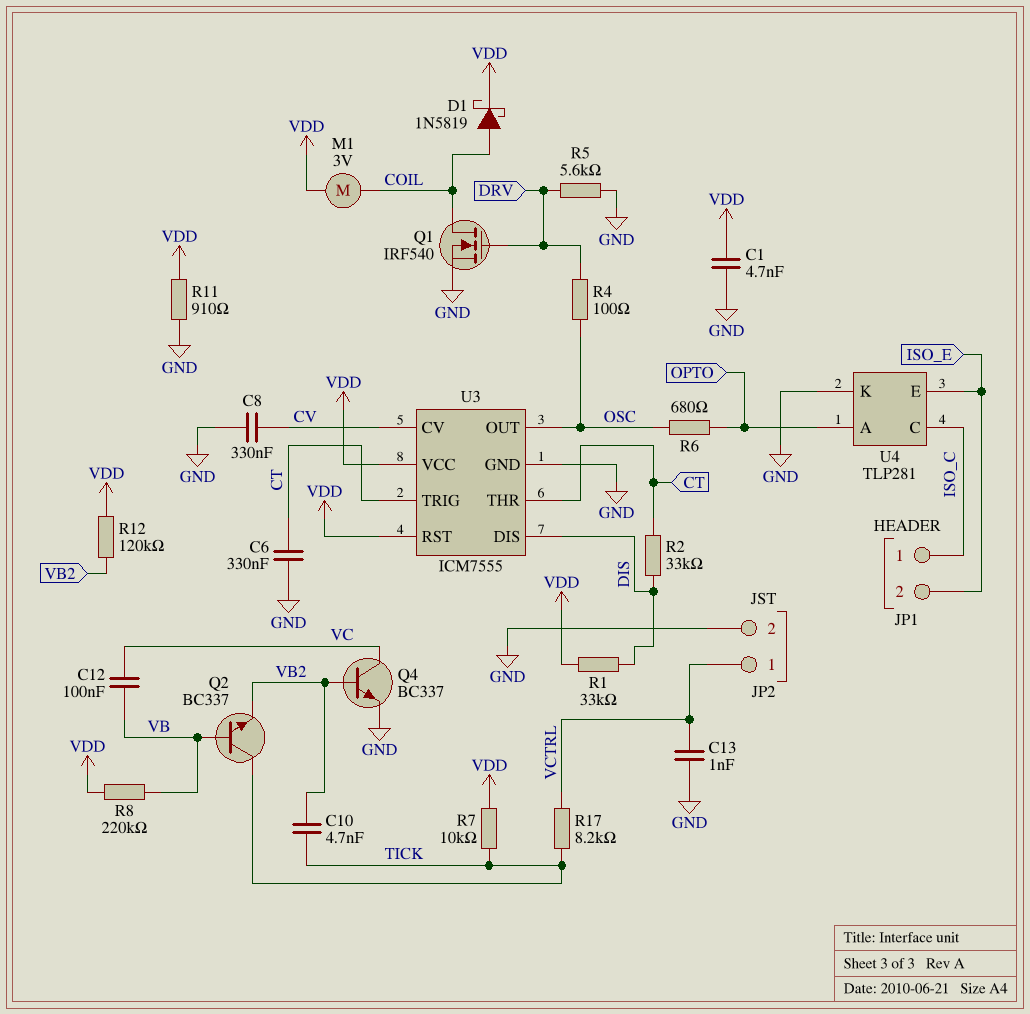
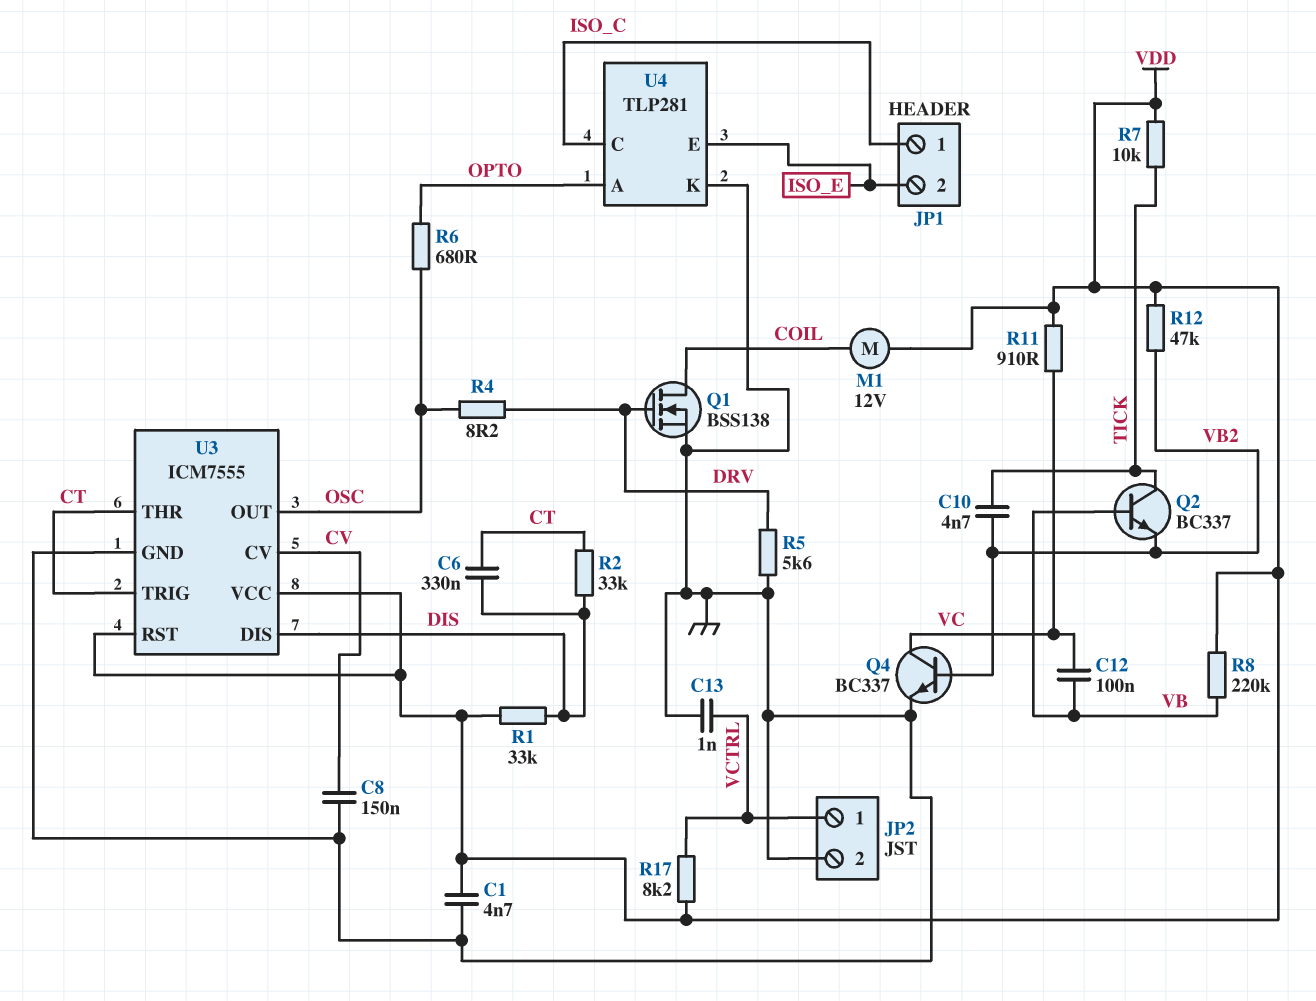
C6: 330nF (CT, GND) -> 330nF (CT, DIS)
C8: 330nF (CV, GND) -> 150nF (CV, GND)
D1: schottky 1N5819 (A COIL, K VDD) -> none
M1: motor 3V (COIL, VDD) -> motor 12V (COIL, VDD)
Q1: NMOS IRF540 (G DRV, D COIL, S GND) -> NMOS BSS138 (G DRV, D COIL, S GND)
R4: 100 (DRV, OSC) -> 8.2 (DRV, OSC)
R11: 910 (GND, VDD) -> 910 (VC, VDD)
R12: 120k (VB2, VDD) -> 47k (VB2, VDD)
R17: 8.2k (TICK, VCTRL) -> 8.2k (VCTRL, VDD)

